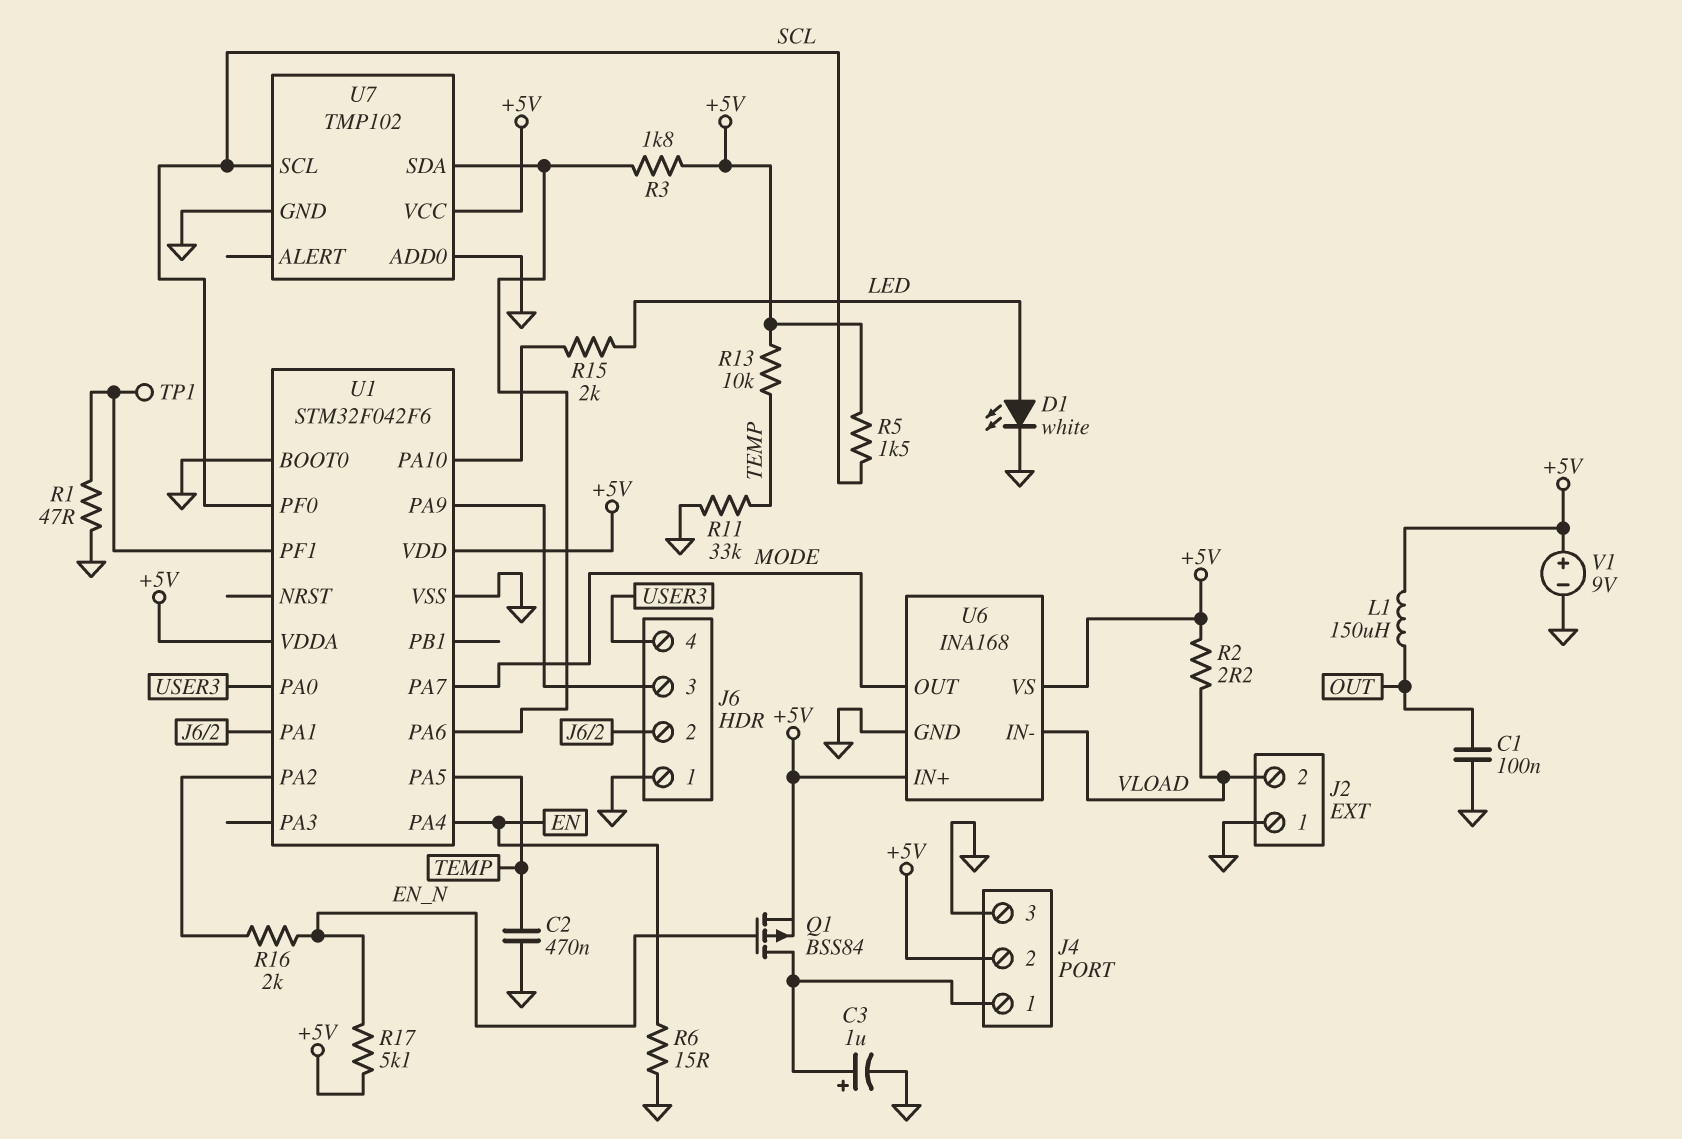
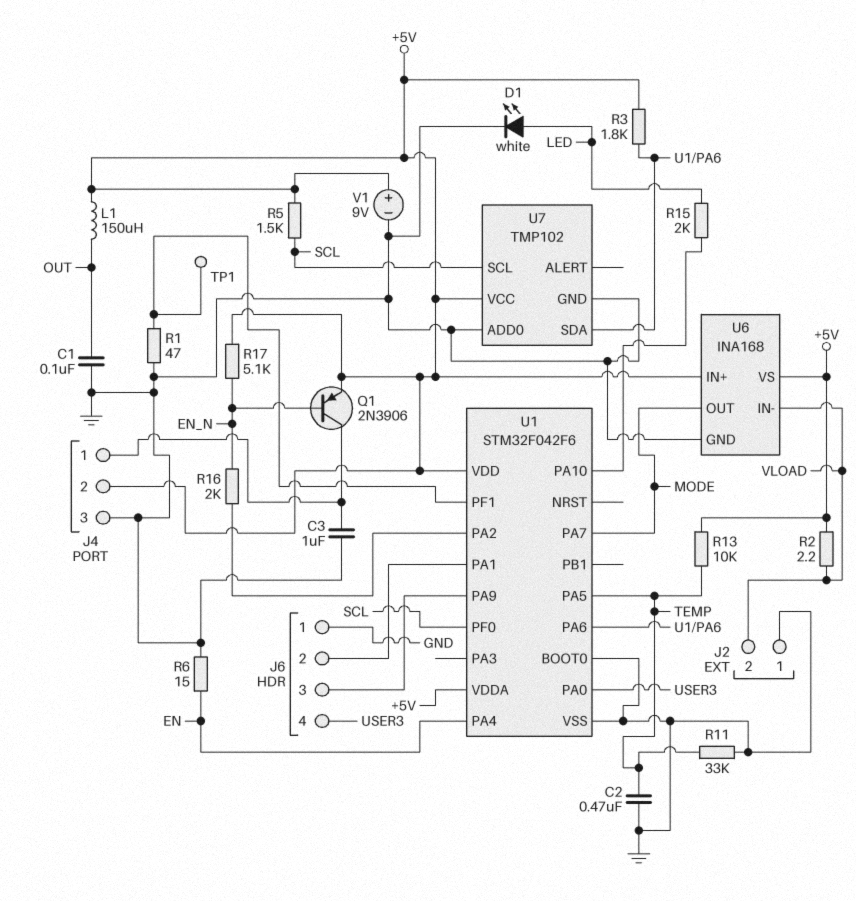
C3: 1uF (plus J4/1, minus GND) -> 1uF (GND, J4/1)
Q1: PMOS BSS84 (G EN_N, D J4/1, S +5V) -> PNP 2N3906 (B EN_N, C J4/1, E +5V)

